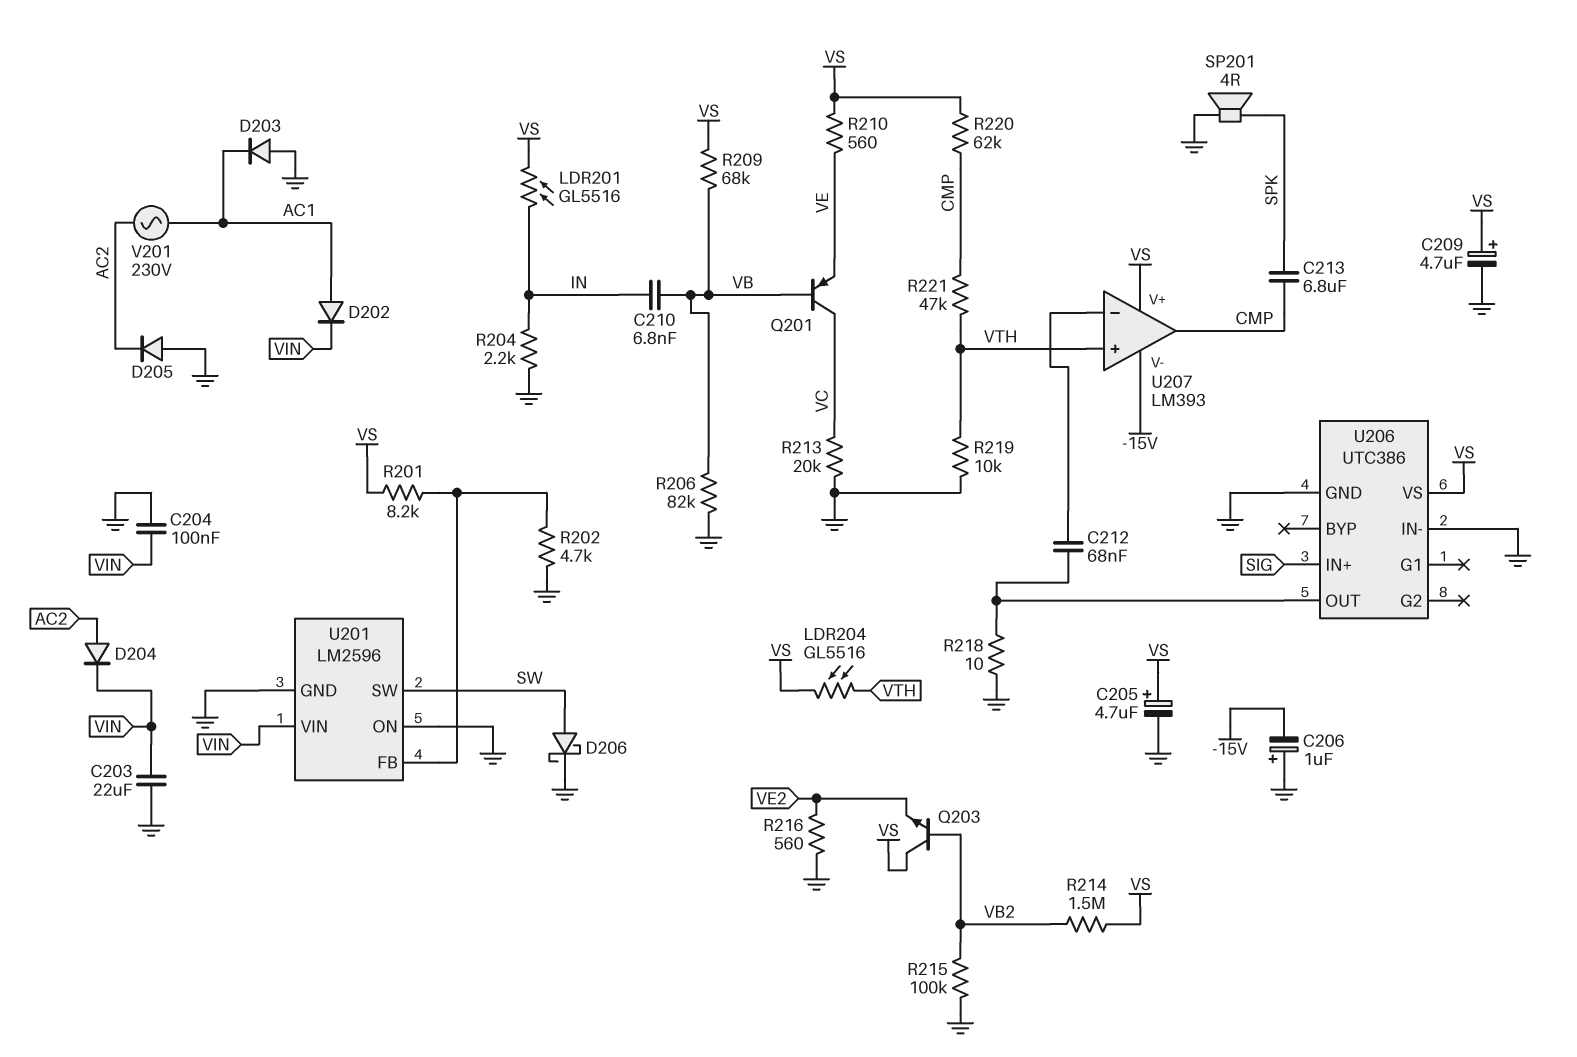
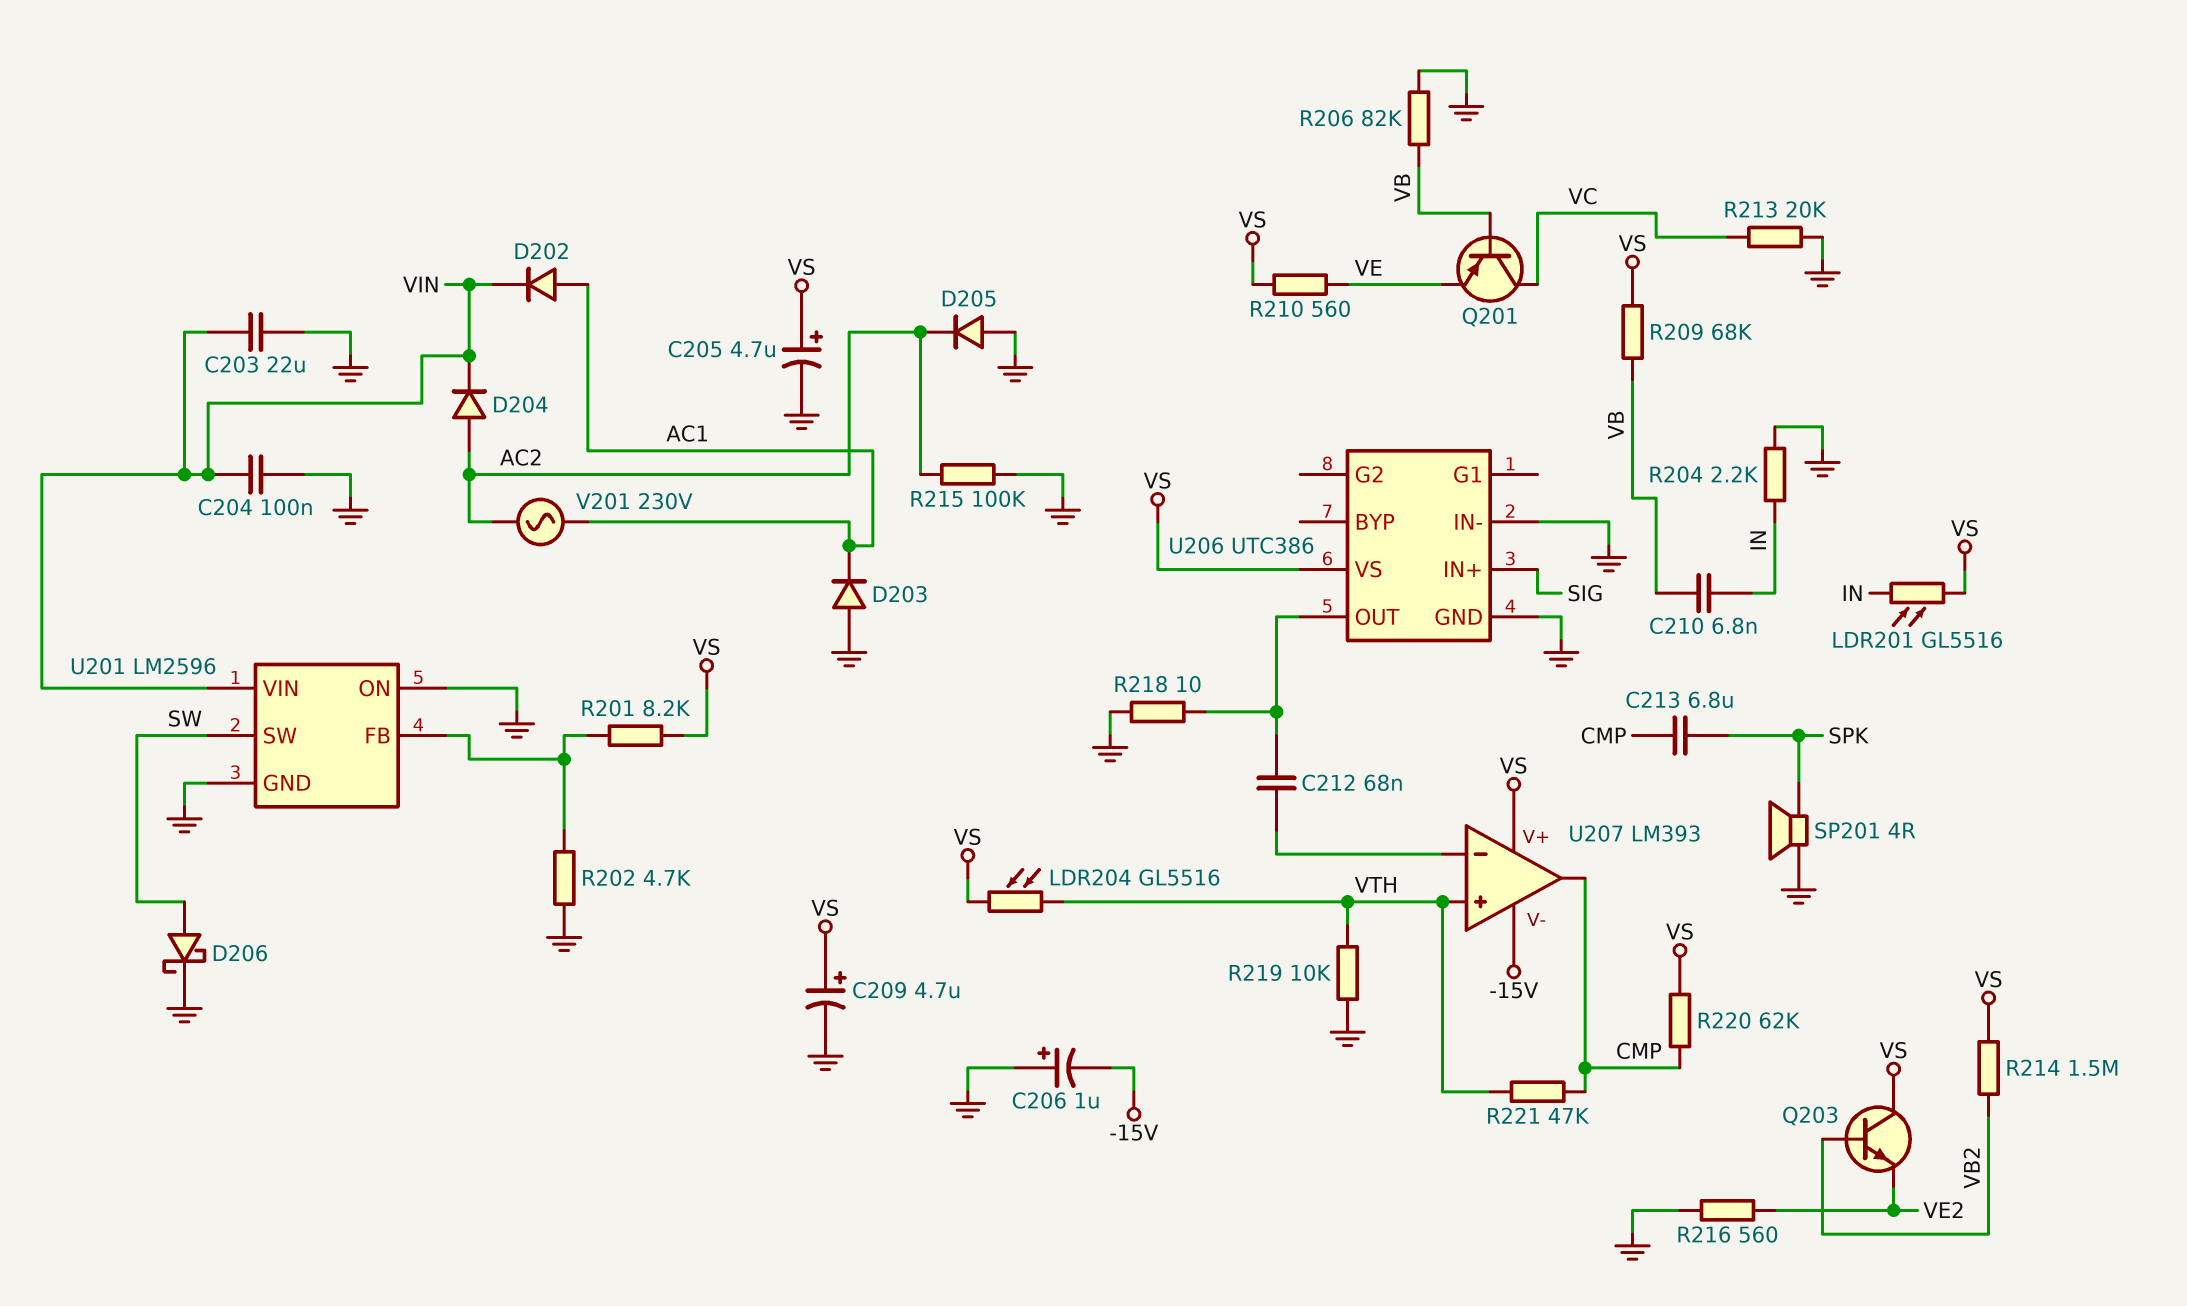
R215: 100k (GND, VB2) -> 100k (AC2, GND)

